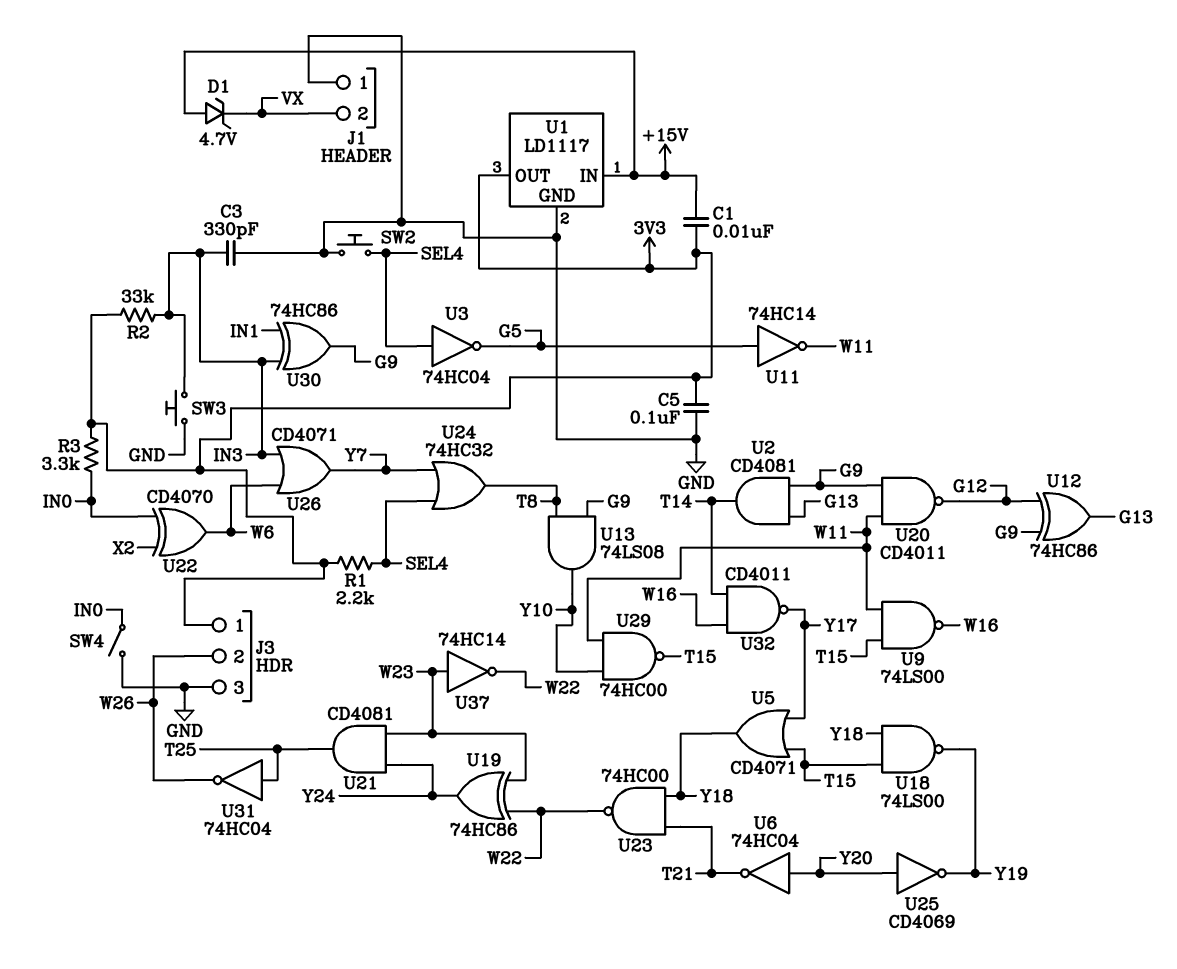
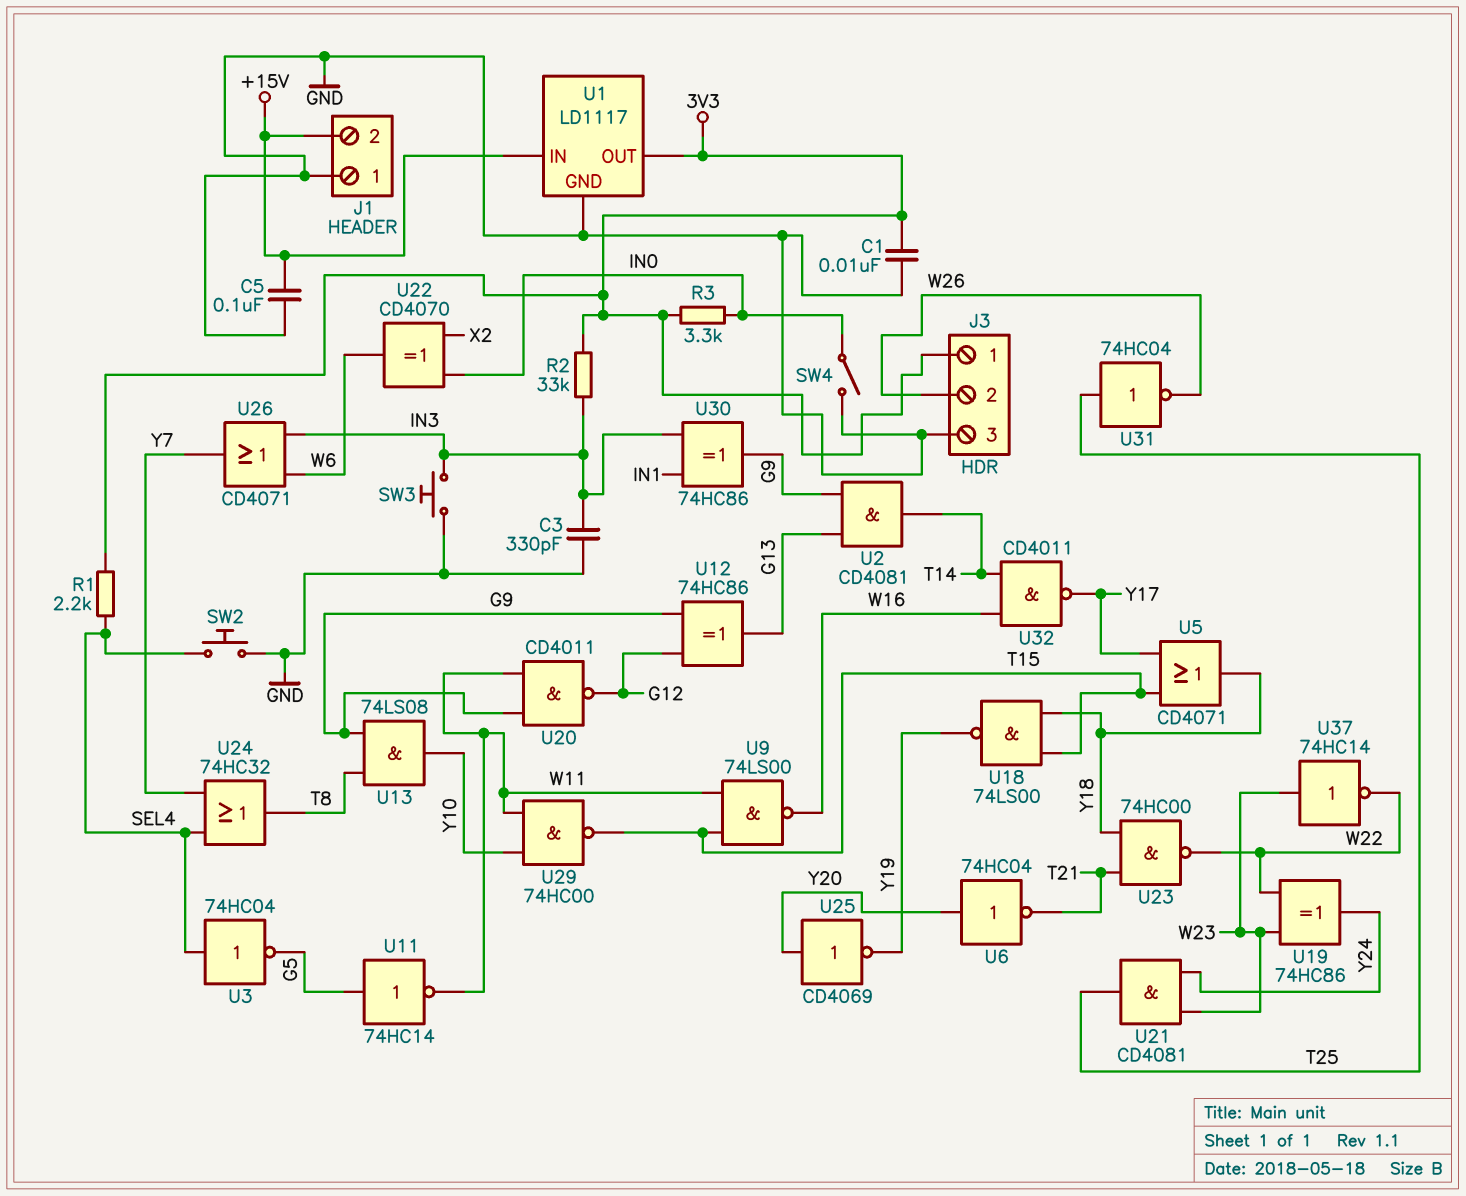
C1: 10nF (+15V, 3V3) -> 10nF (3V3, GND)
C5: 100nF (3V3, GND) -> 100nF (+15V, GND)
D1: zener 4.7V (A +15V, K VX) -> none
J1 pin 2: VX -> +15V

